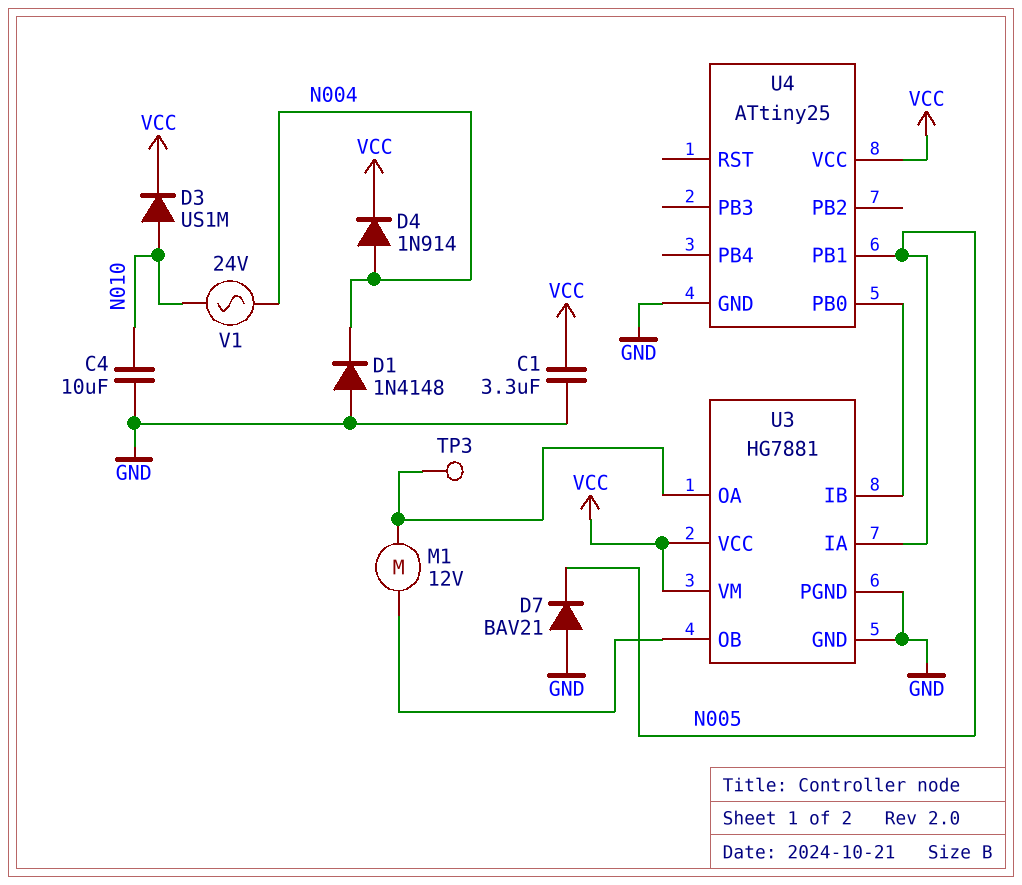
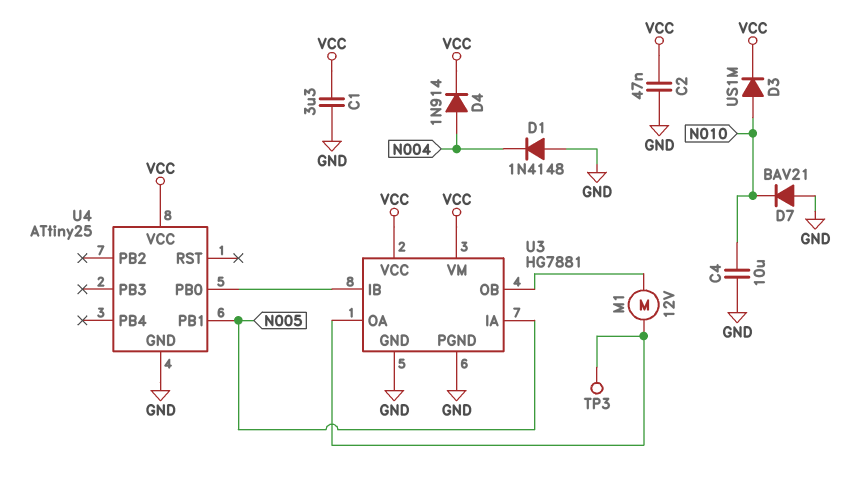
C2: none -> 47nF (GND, VCC)
D7: diode BAV21 (A GND, K N005) -> diode BAV21 (A GND, K N010)
V1: AC 24V (N004, N010) -> none

